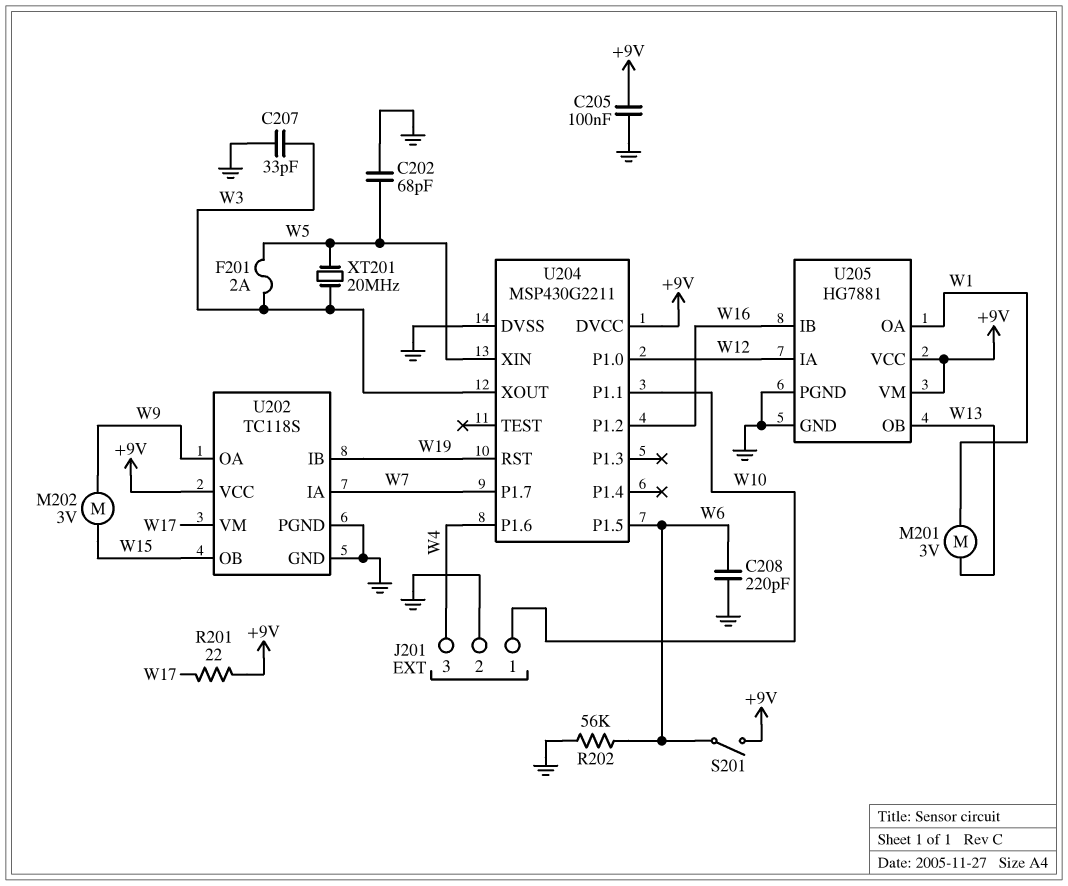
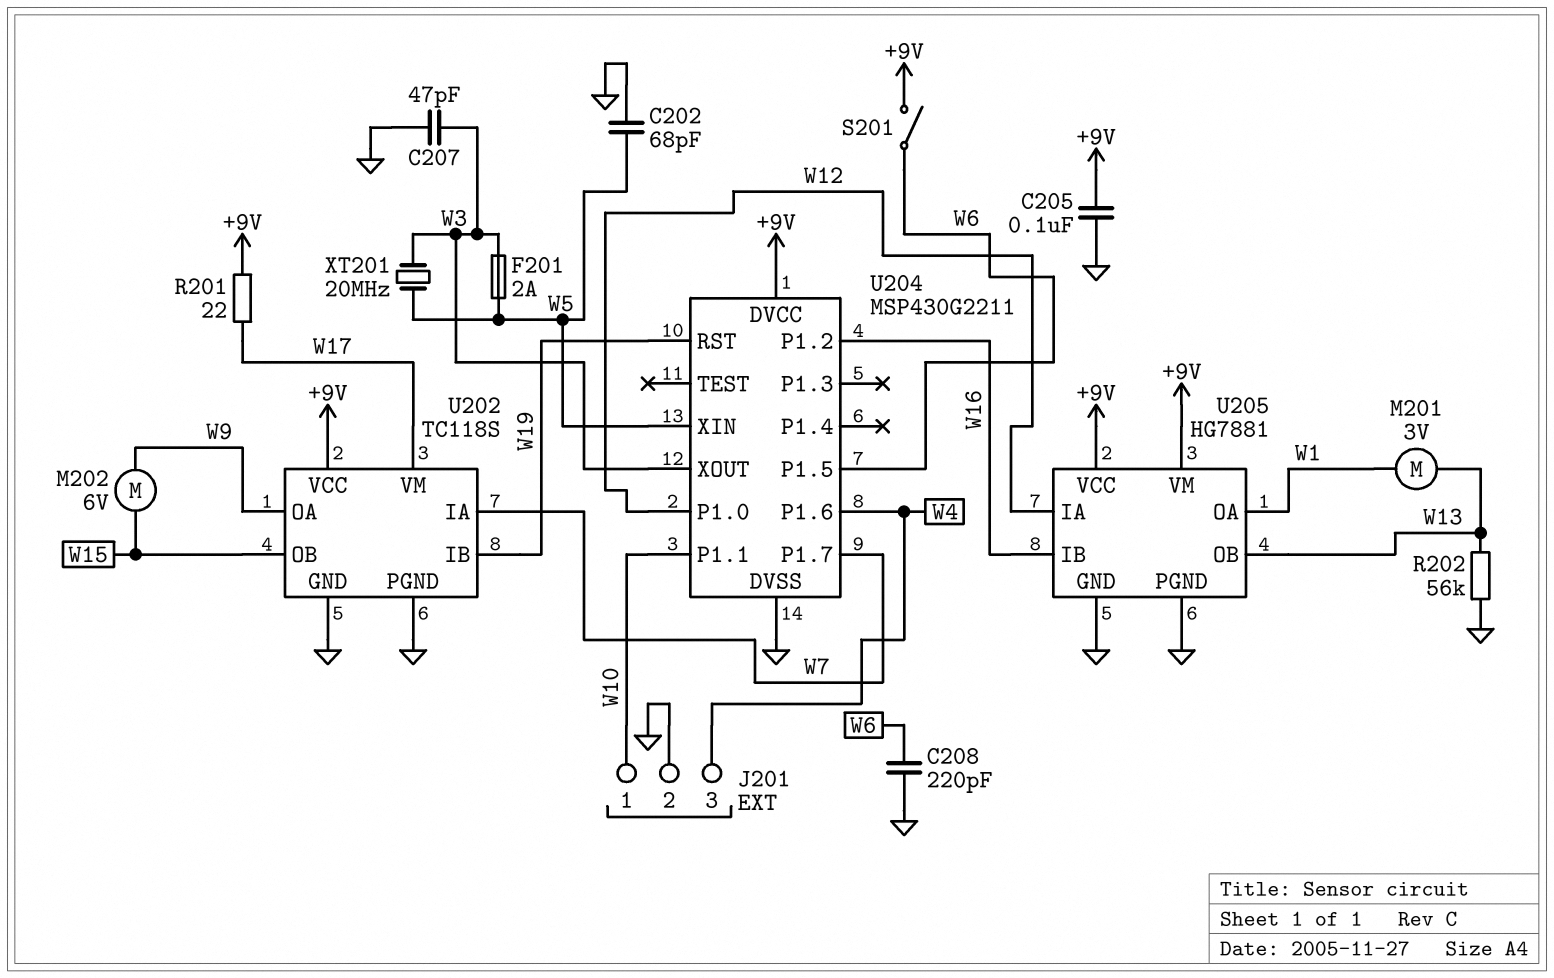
C207: 33pF (GND, W3) -> 47pF (GND, W3)
M202: motor 3V (W9, W15) -> motor 6V (W9, W15)
R202: 56k (GND, W6) -> 56k (GND, W13)

